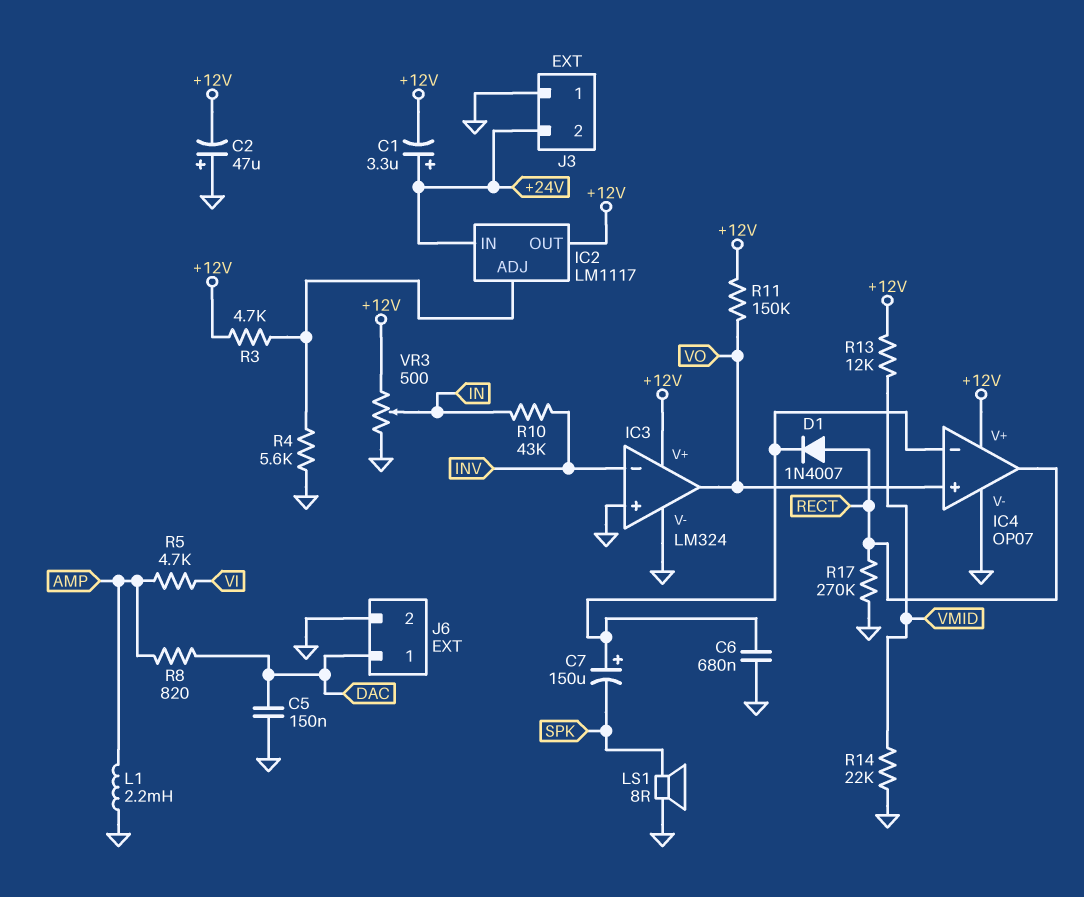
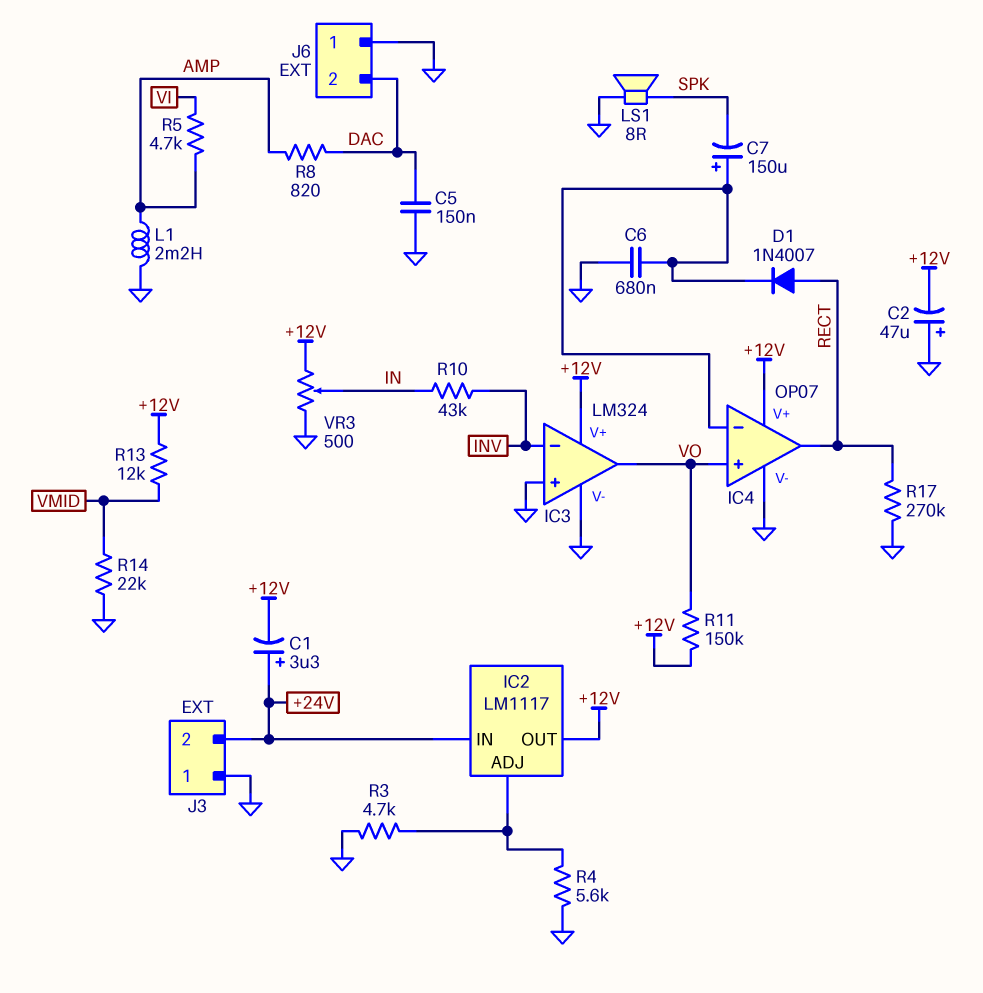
J6 pin 1: DAC -> GND
J6 pin 2: GND -> DAC
R3: 4.7k (+12V, IC2/ADJ) -> 4.7k (GND, IC2/ADJ)

